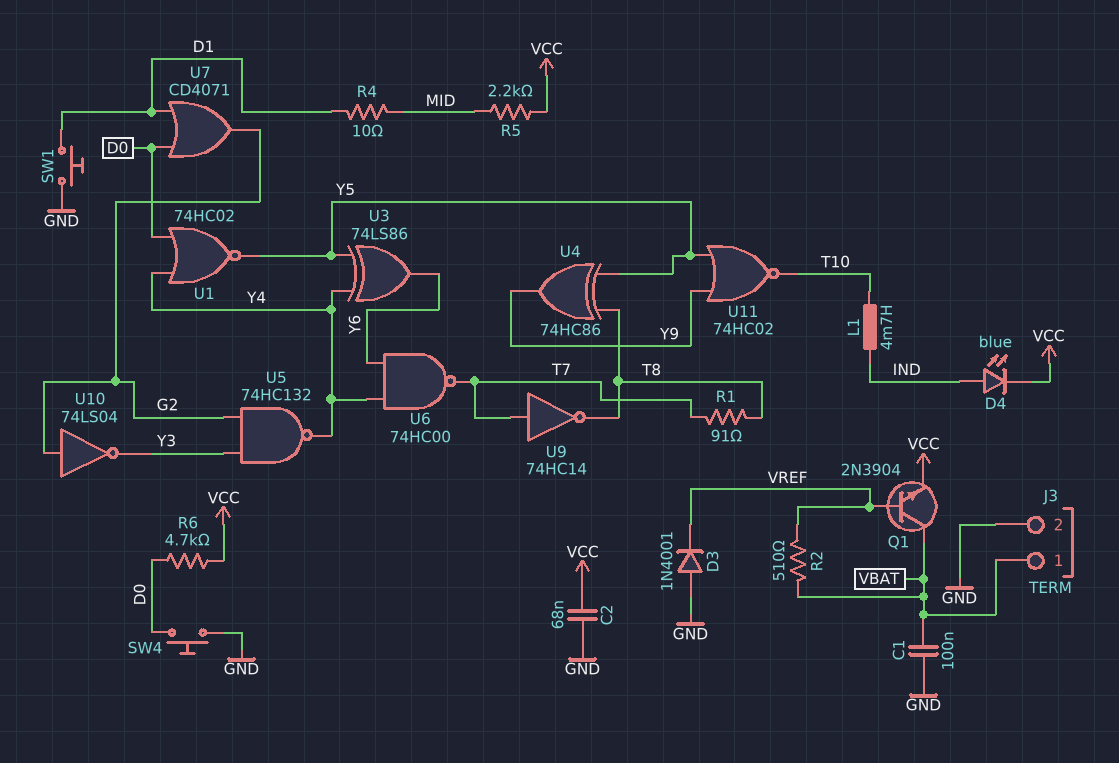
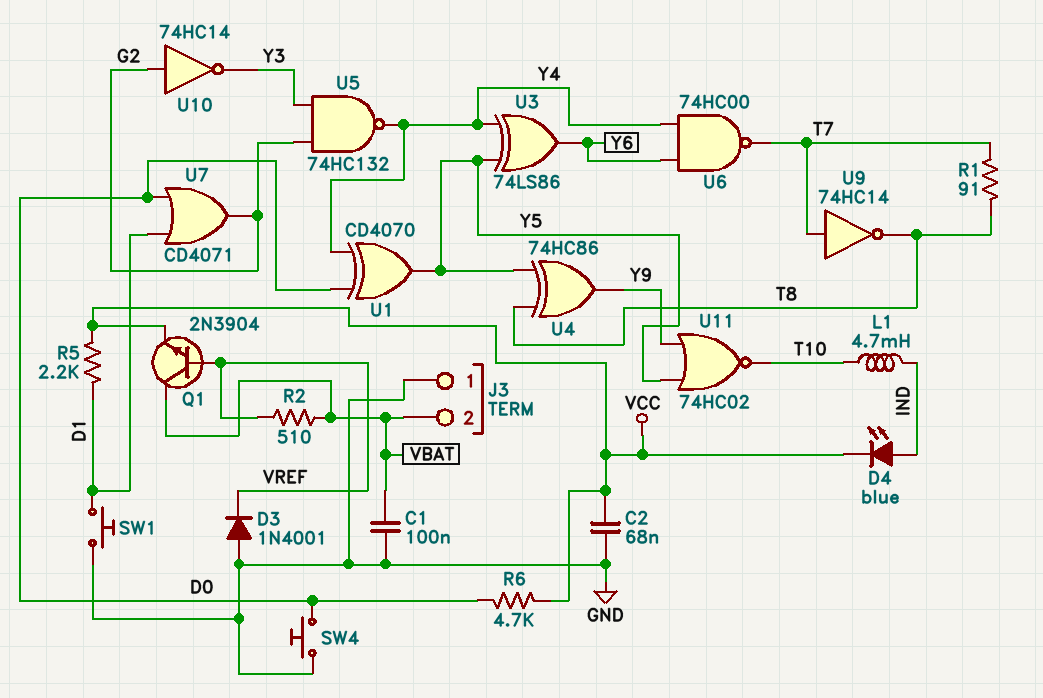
J3 pin 1: VBAT -> GND
J3 pin 2: GND -> VBAT
R4: 10 (D1, MID) -> none
R5: 2.2k (MID, VCC) -> 2.2k (D1, VCC)
U1: NOR 74HC02 (in D0, in Y4, out Y5) -> XOR CD4070 (in D0, in Y4, out Y5)
U10: NOT 74LS04 (in G2, out Y3) -> NOT 74HC14 (in G2, out Y3)

